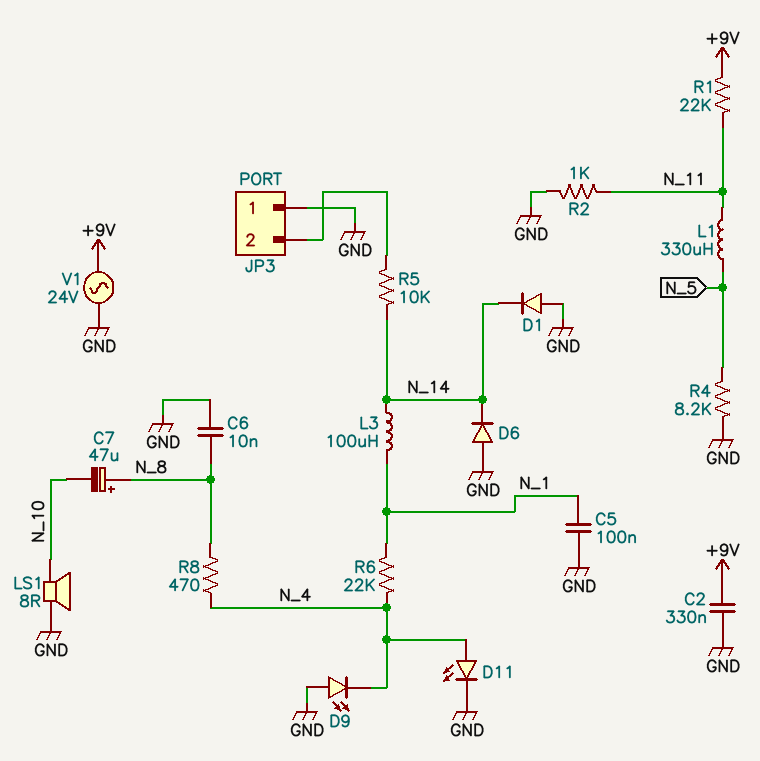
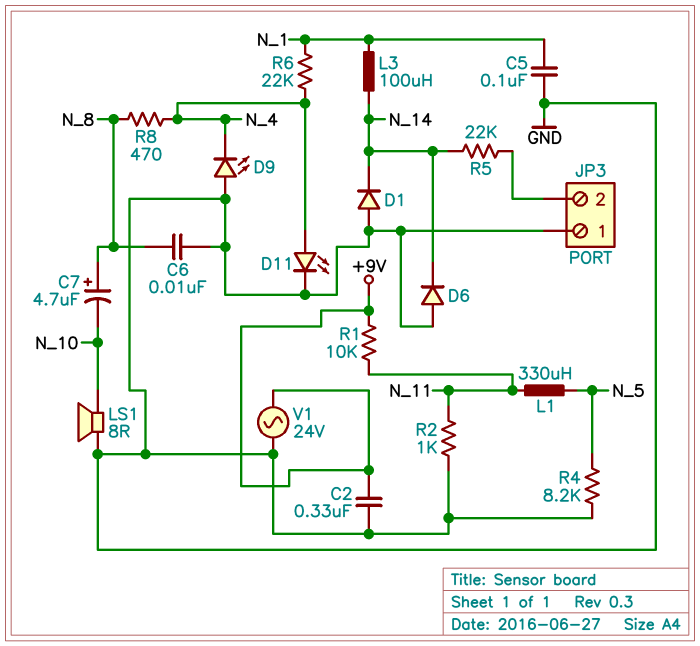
C7: 47uF (plus N_8, minus N_10) -> 4.7uF (plus N_8, minus N_10)
R1: 22k (+9V, N_11) -> 10k (+9V, N_11)
R5: 10k (JP3/2, N_14) -> 22k (JP3/2, N_14)

